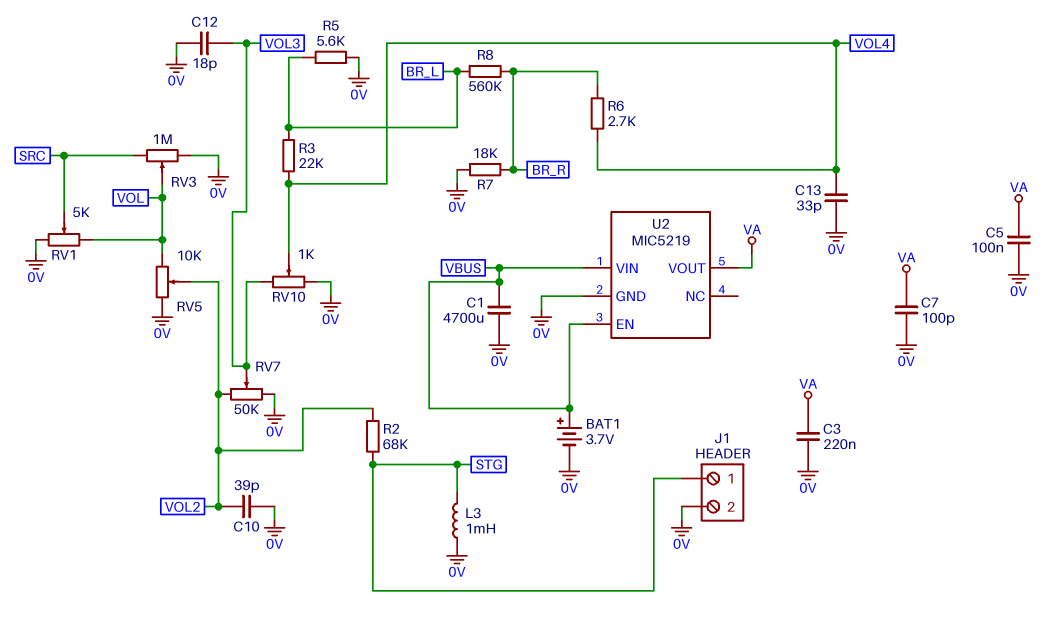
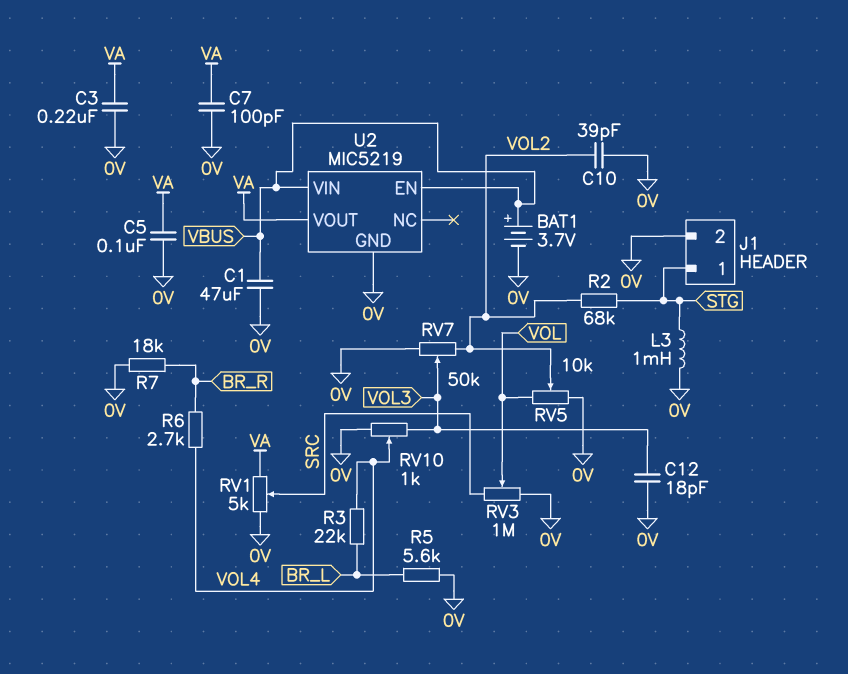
C1: 4700uF (0V, VBUS) -> 47uF (0V, VBUS)
C13: 33pF (0V, VOL4) -> none
R8: 560k (BR_L, BR_R) -> none
RV1: 5k (0V, VOL, wiper SRC) -> 5k (0V, VA, wiper SRC)

